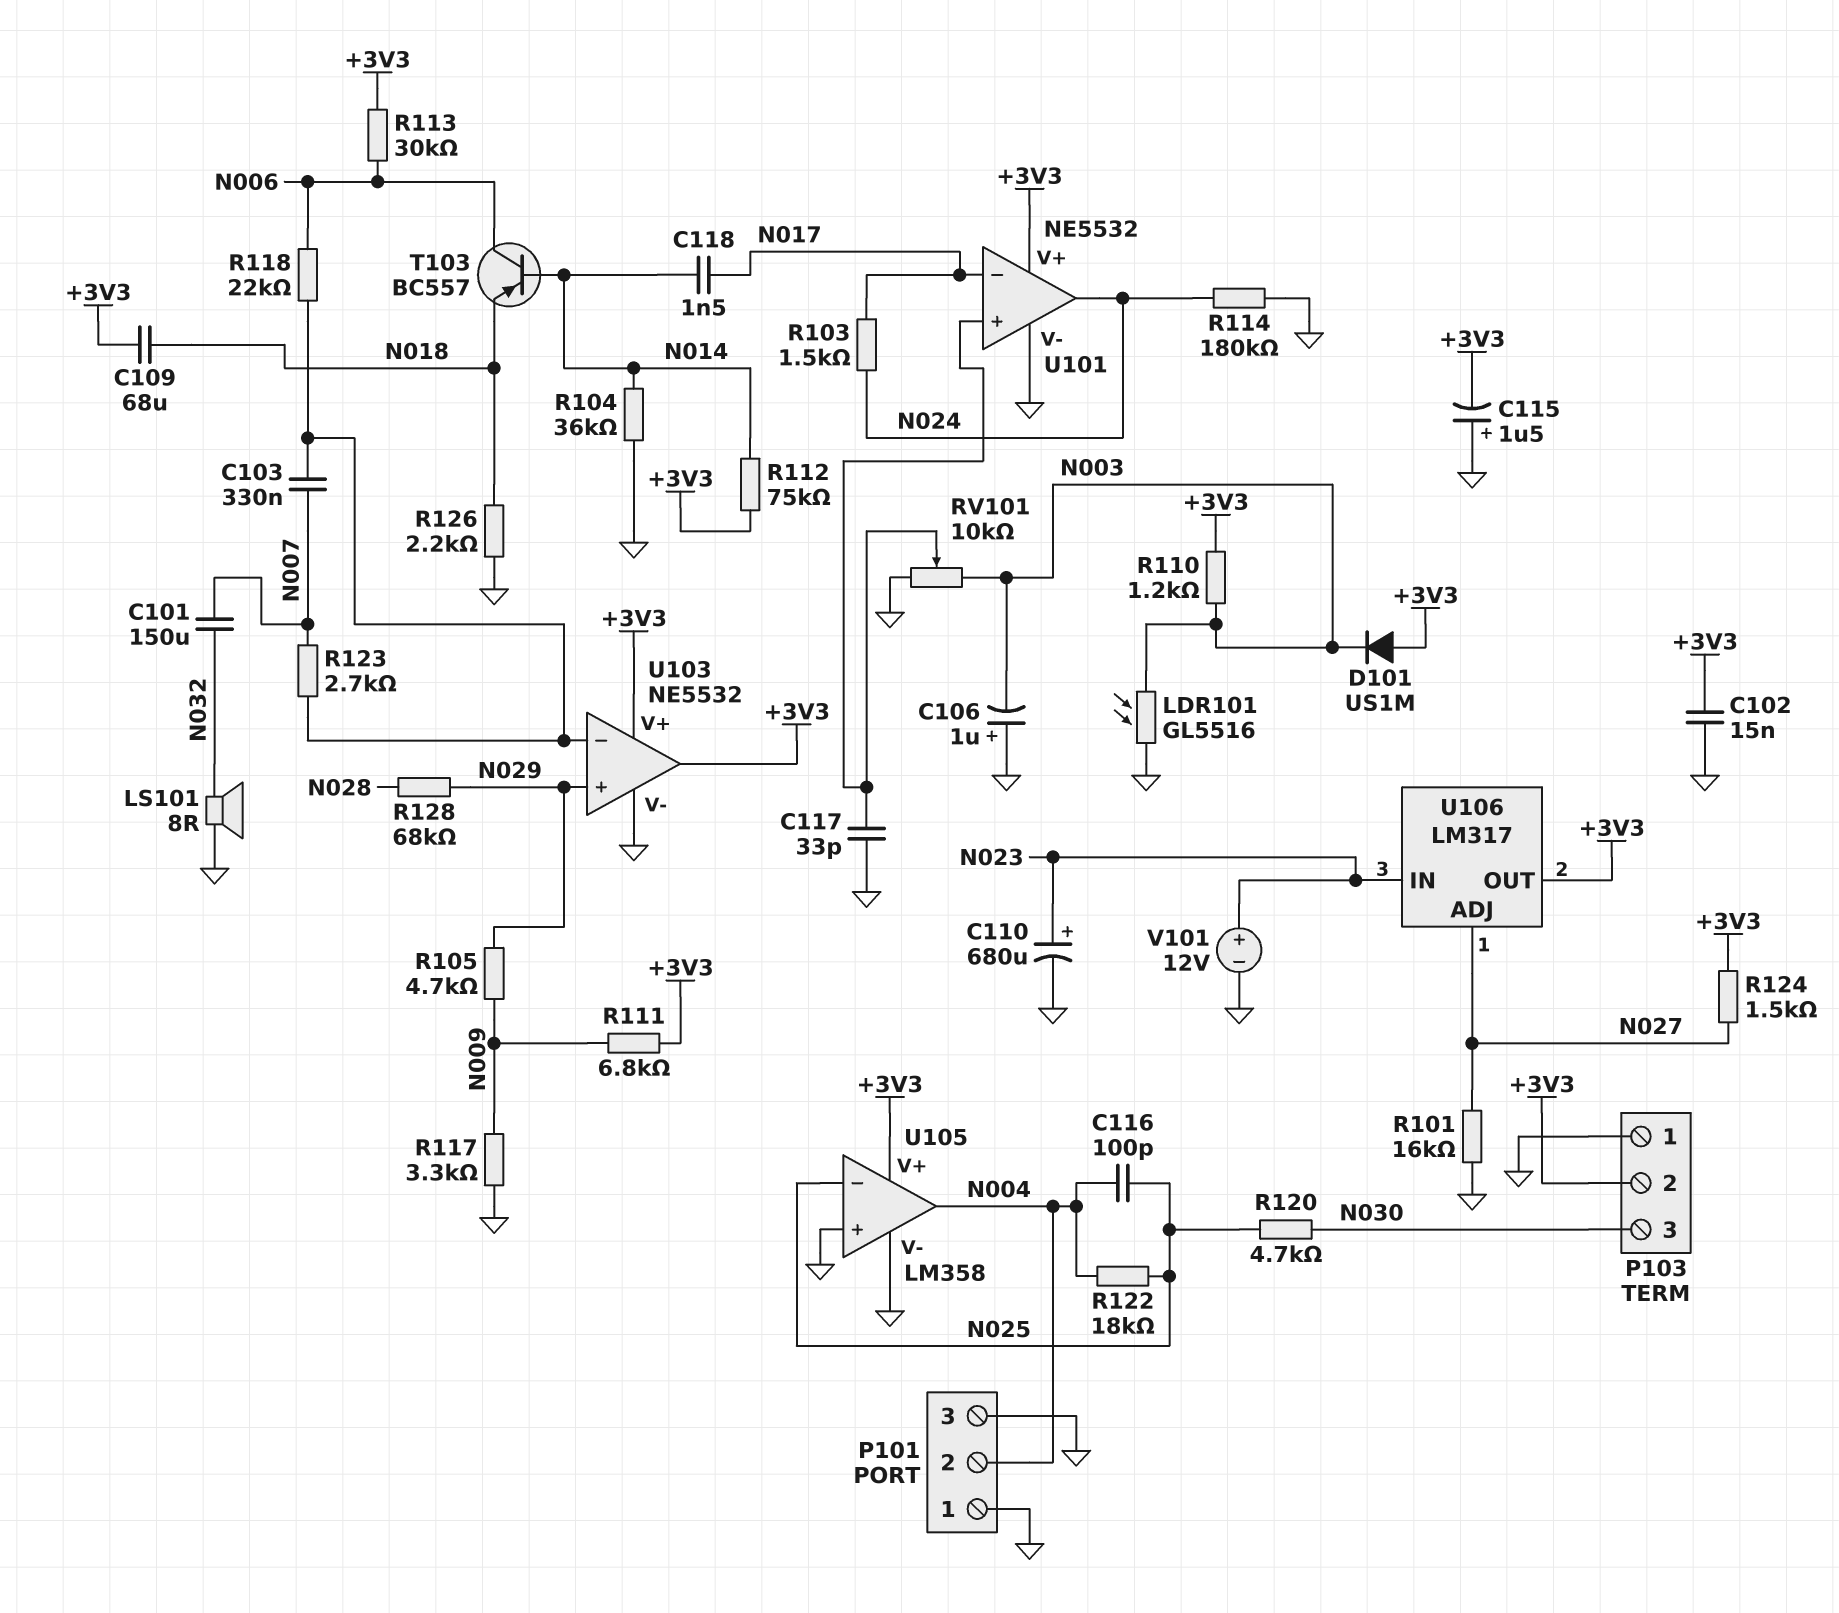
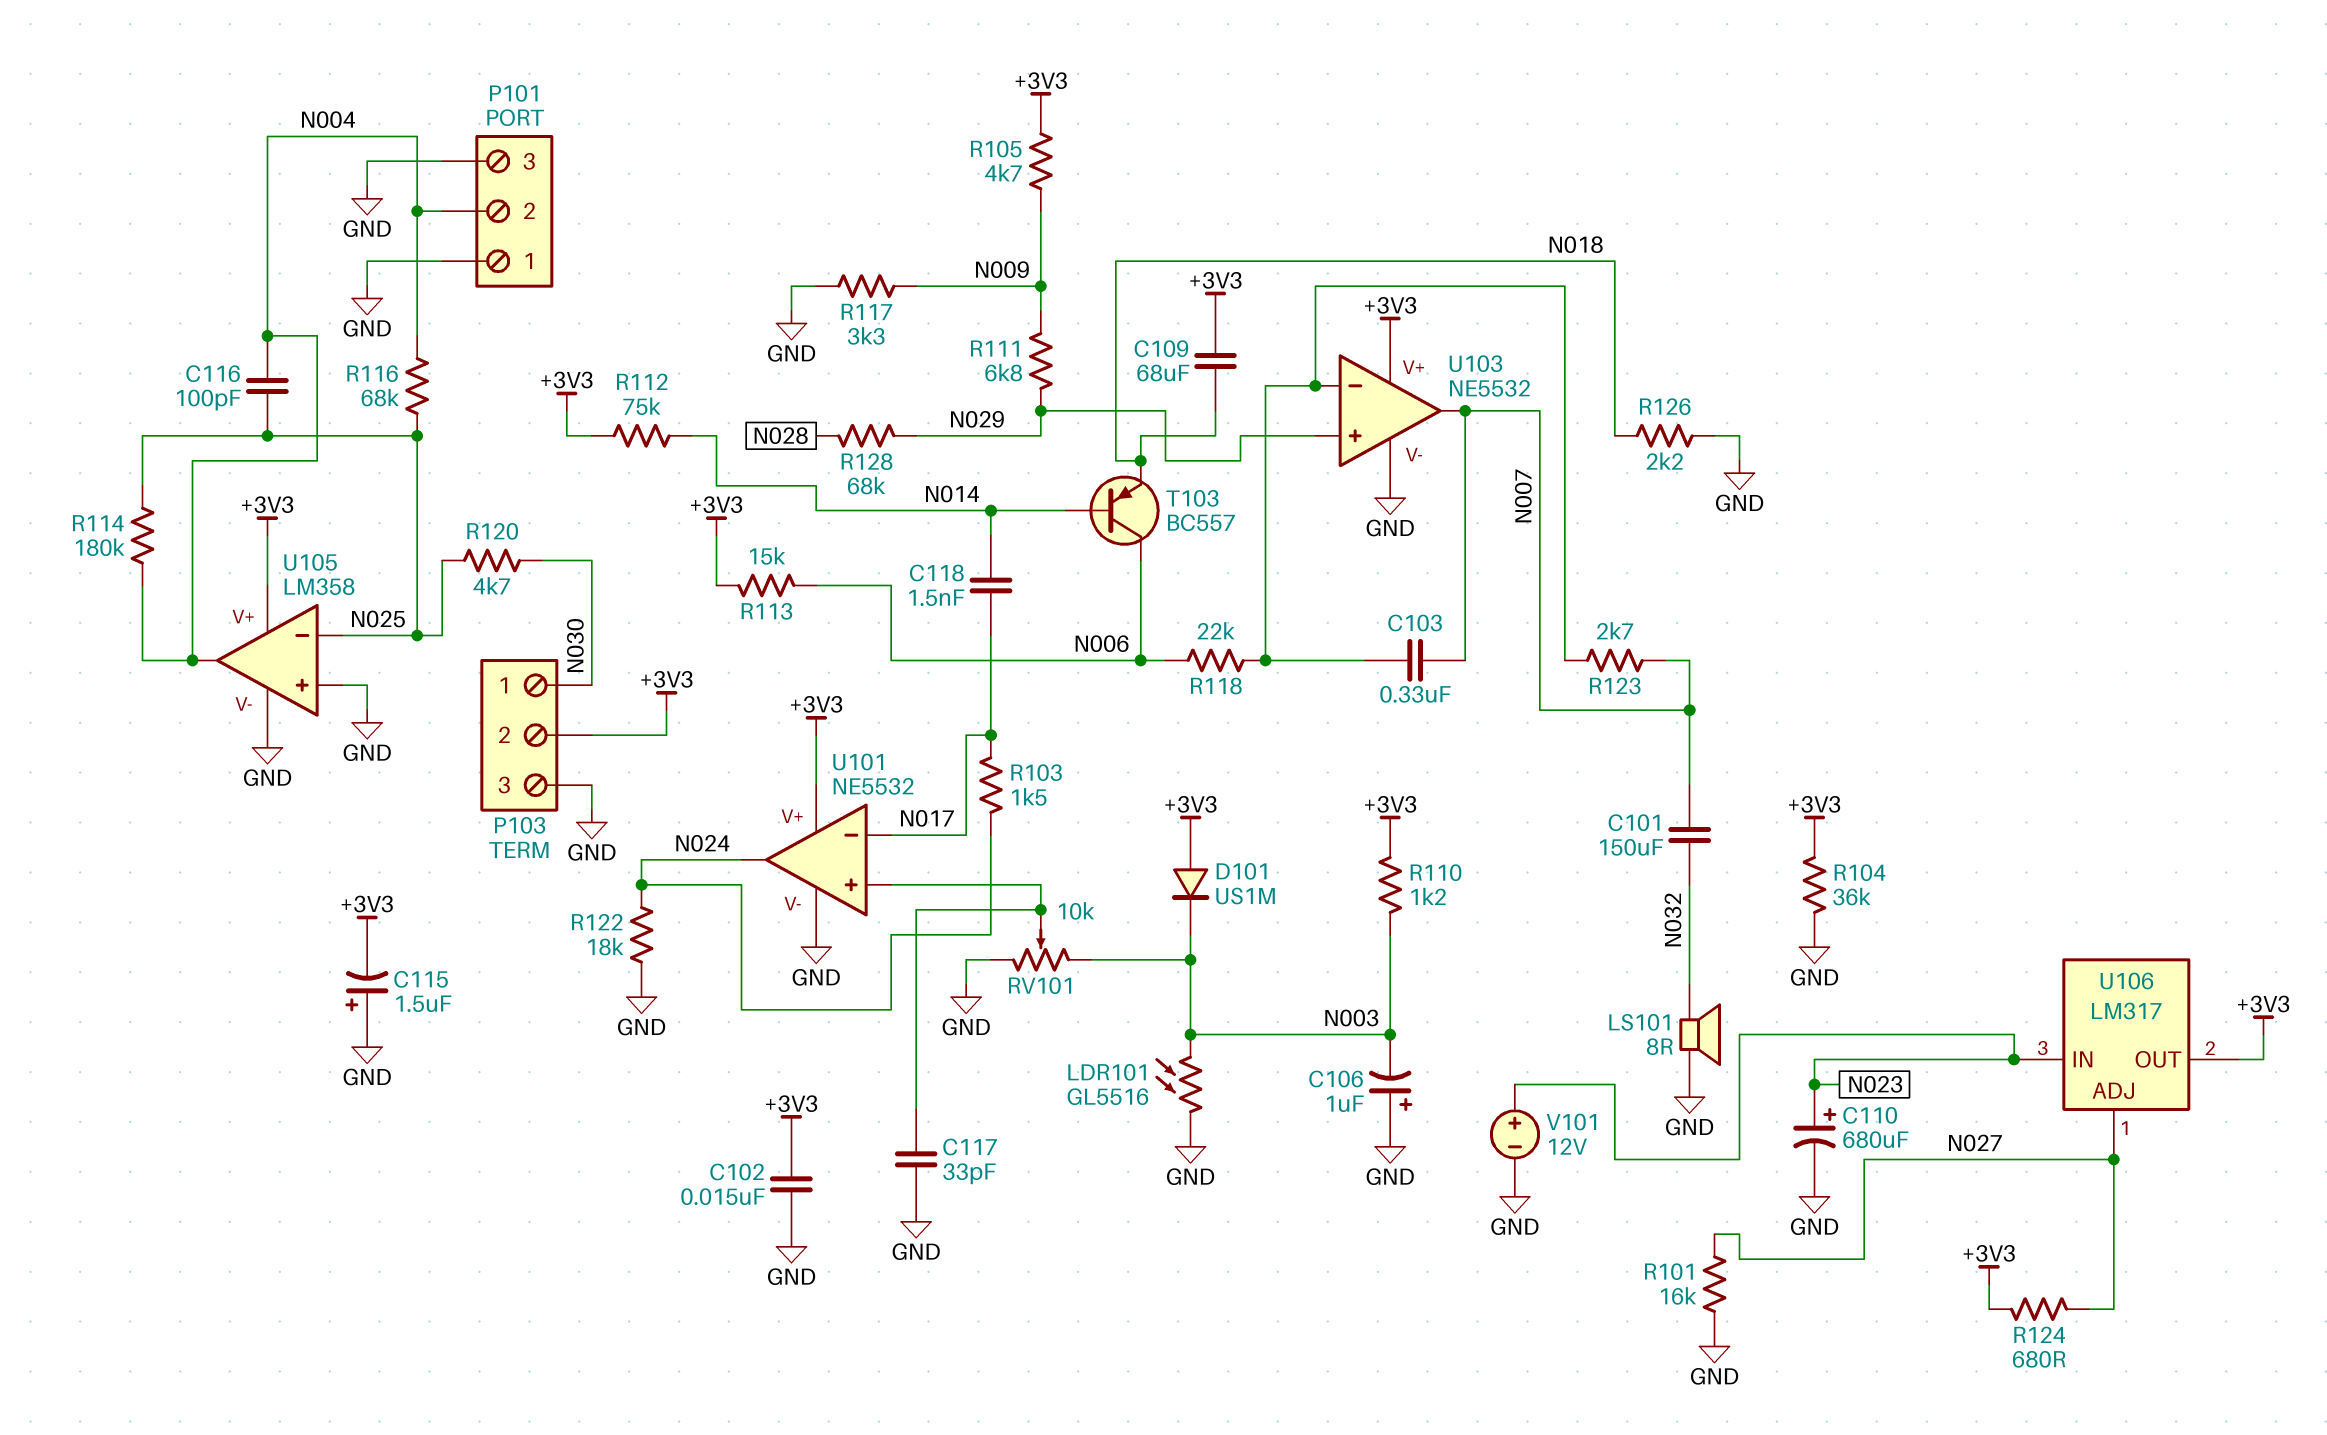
P103 pin 1: GND -> N030
P103 pin 3: N030 -> GND
R104: 36k (GND, N014) -> 36k (+3V3, GND)
R105: 4.7k (N009, N029) -> 4.7k (+3V3, N009)
R111: 6.8k (+3V3, N009) -> 6.8k (N009, N029)
R113: 30k (+3V3, N006) -> 15k (+3V3, N006)
R114: 180k (GND, N024) -> 180k (N004, N025)
R116: none -> 68k (N004, N025)
R122: 18k (N004, N025) -> 18k (GND, N024)
R124: 1.5k (+3V3, N027) -> 680 (+3V3, N027)
U103 pin out: +3V3 -> N007

